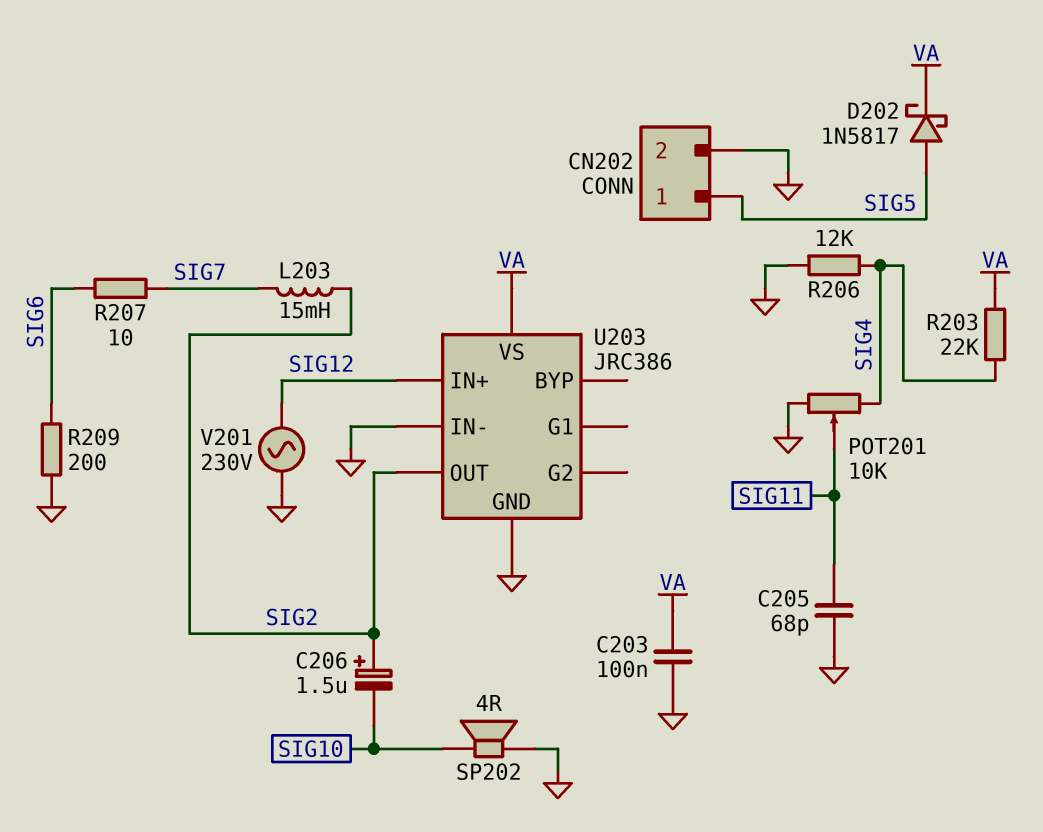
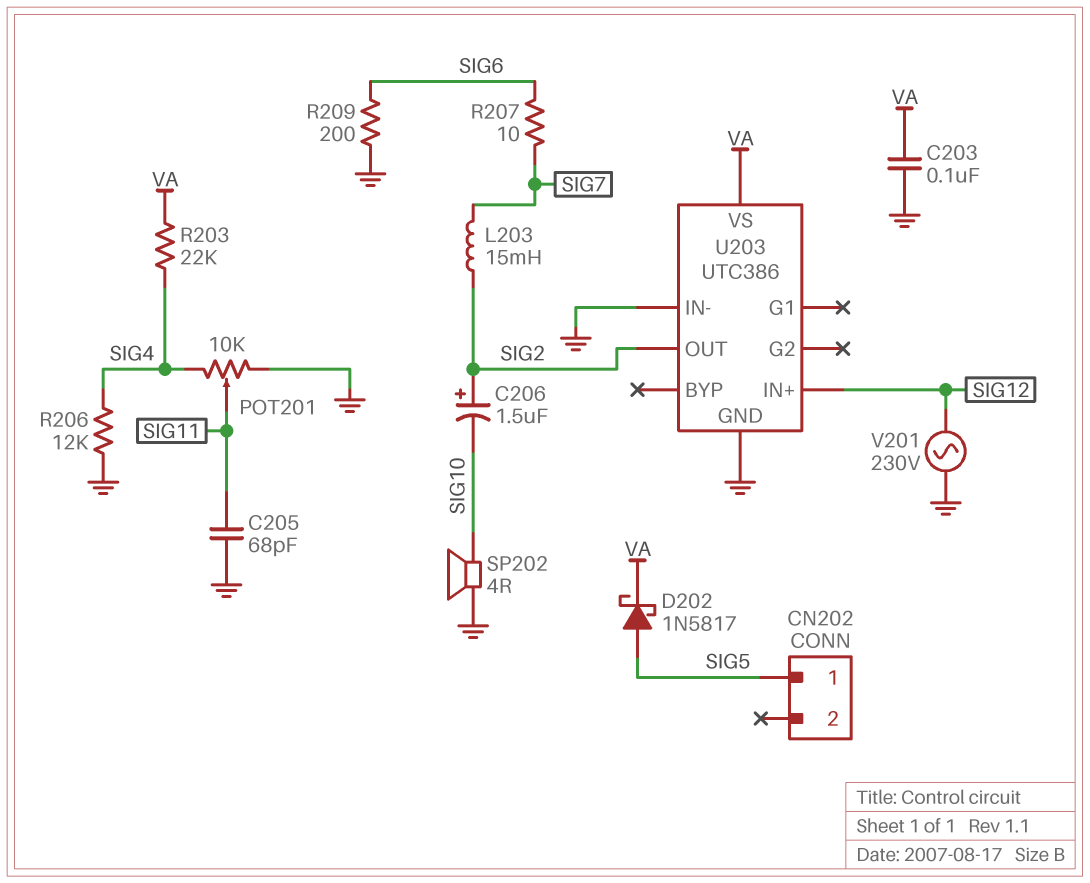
CN202 pin 2: GND -> none
U203: JRC386 -> UTC386

